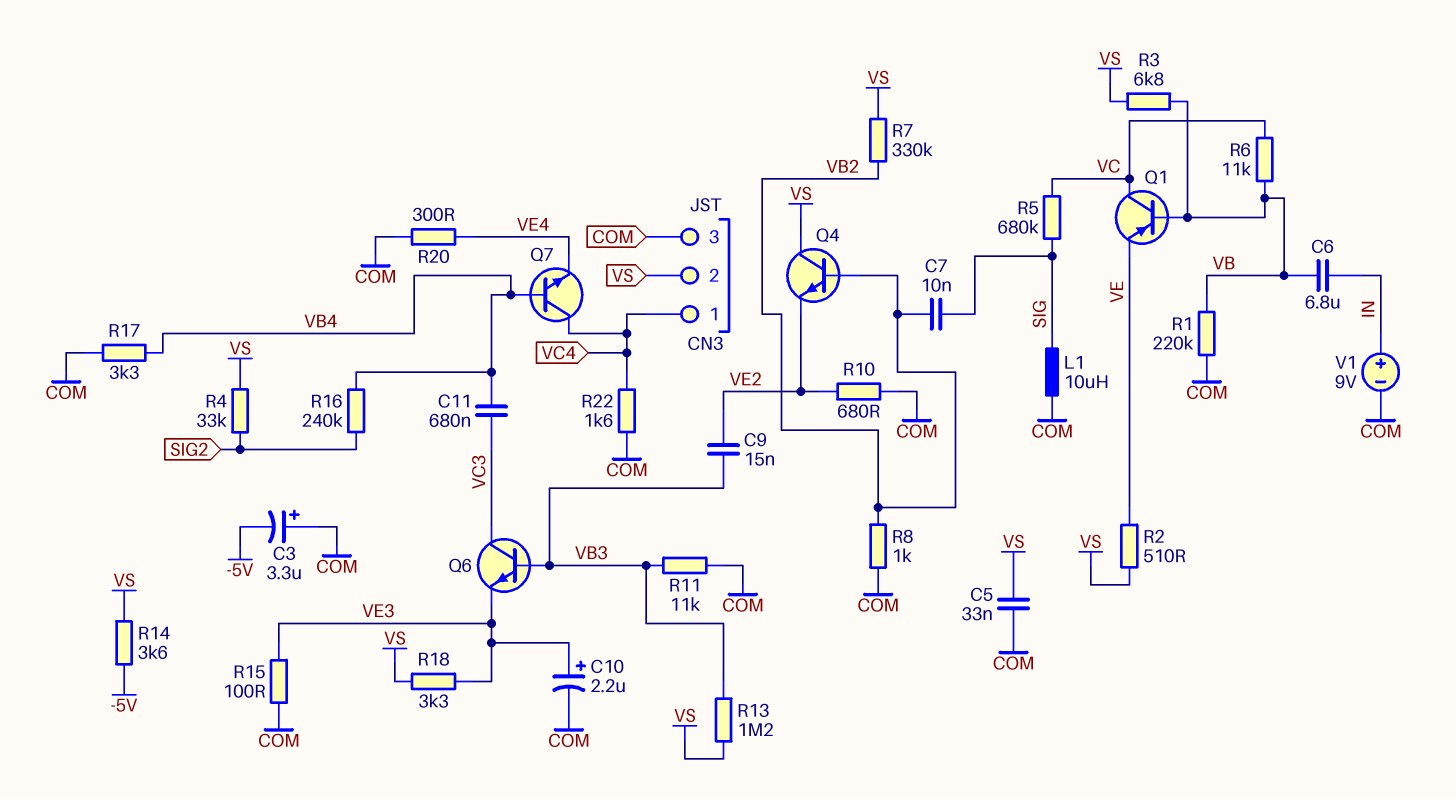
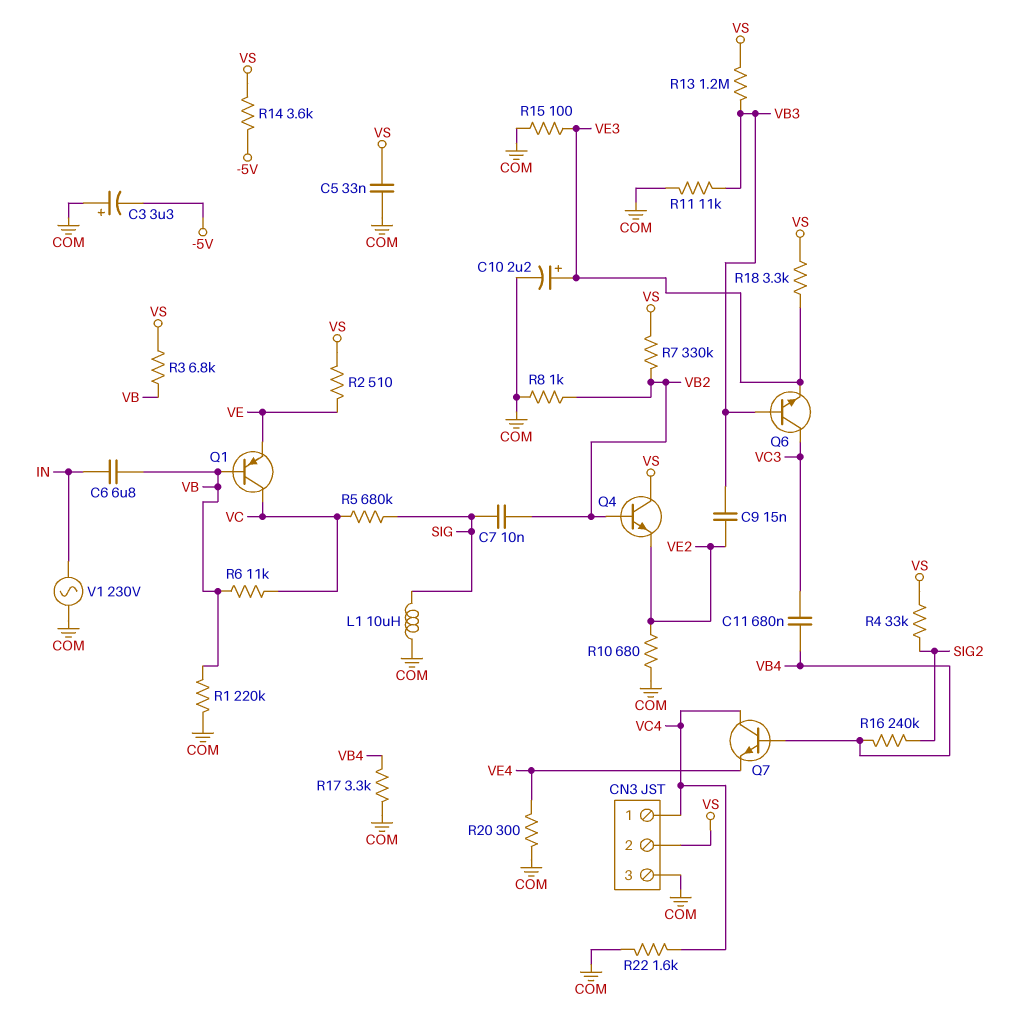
V1: 9V (plus IN, minus COM) -> AC 230V (COM, IN)

